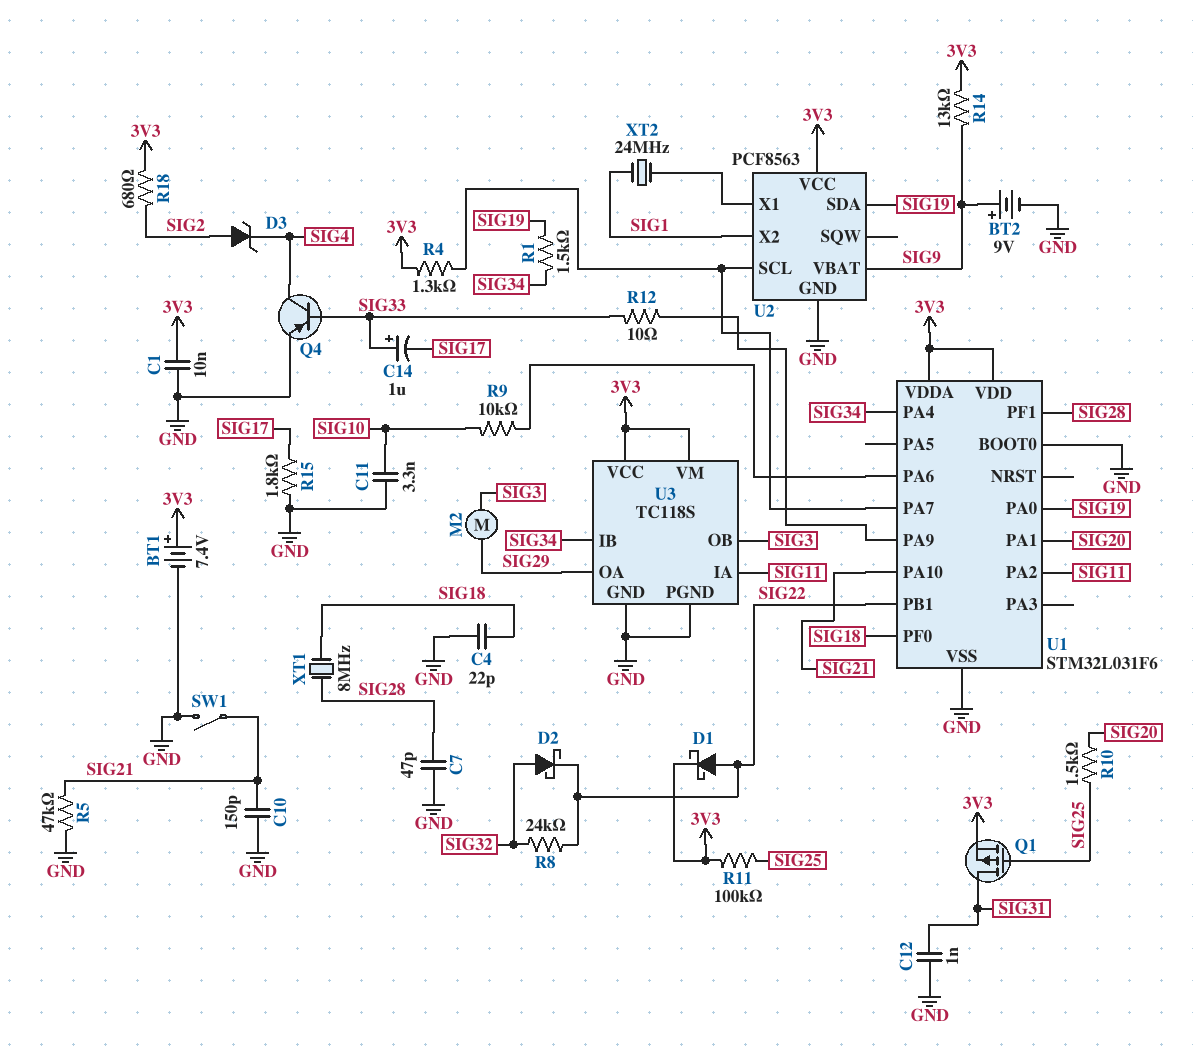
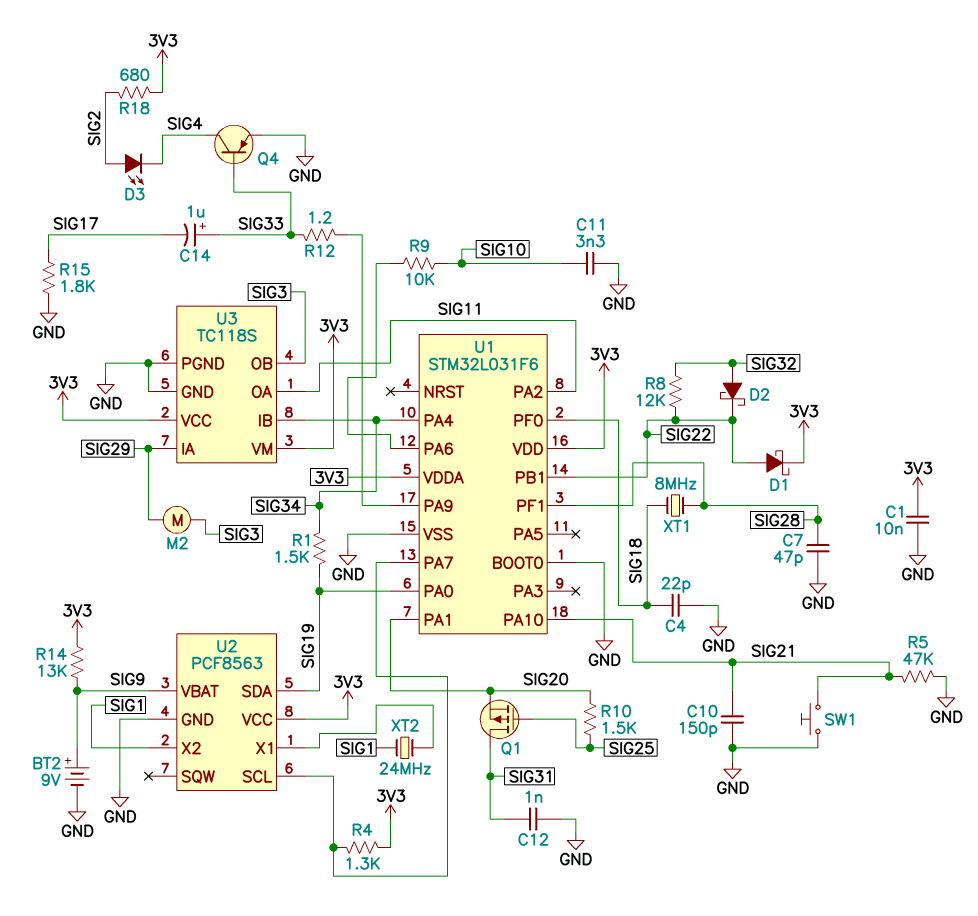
BT1: 7.4V (plus 3V3, minus GND) -> none
D3: zener (A SIG2, K SIG4) -> LED (A SIG2, K SIG4)
Q1: PMOS (G SIG25, D SIG31, S 3V3) -> PMOS (G SIG25, D SIG31, S SIG20)
R8: 24k (SIG22, SIG32) -> 12k (SIG22, SIG32)
R11: 100k (3V3, SIG25) -> none
R12: 10 (SIG33, U1/PA9) -> 1.2 (SIG33, U1/PA9)
SW1: switch (GND, SIG21) -> button (GND, SIG21)
U3 pin IA: SIG11 -> SIG29
U3 pin OA: SIG29 -> SIG11

